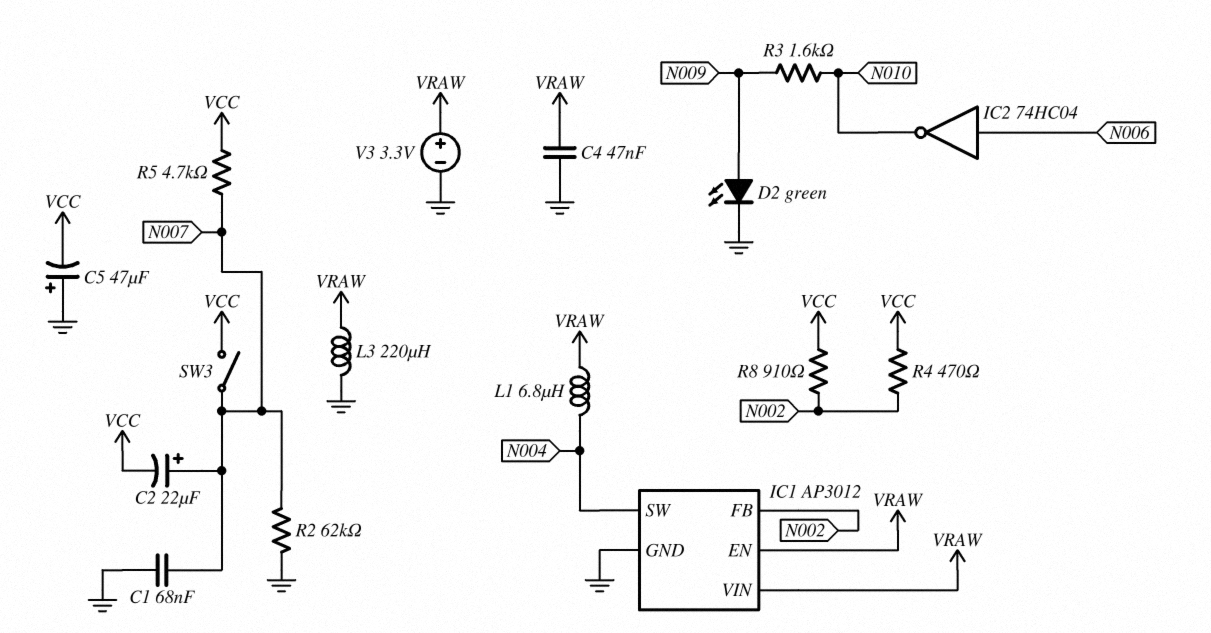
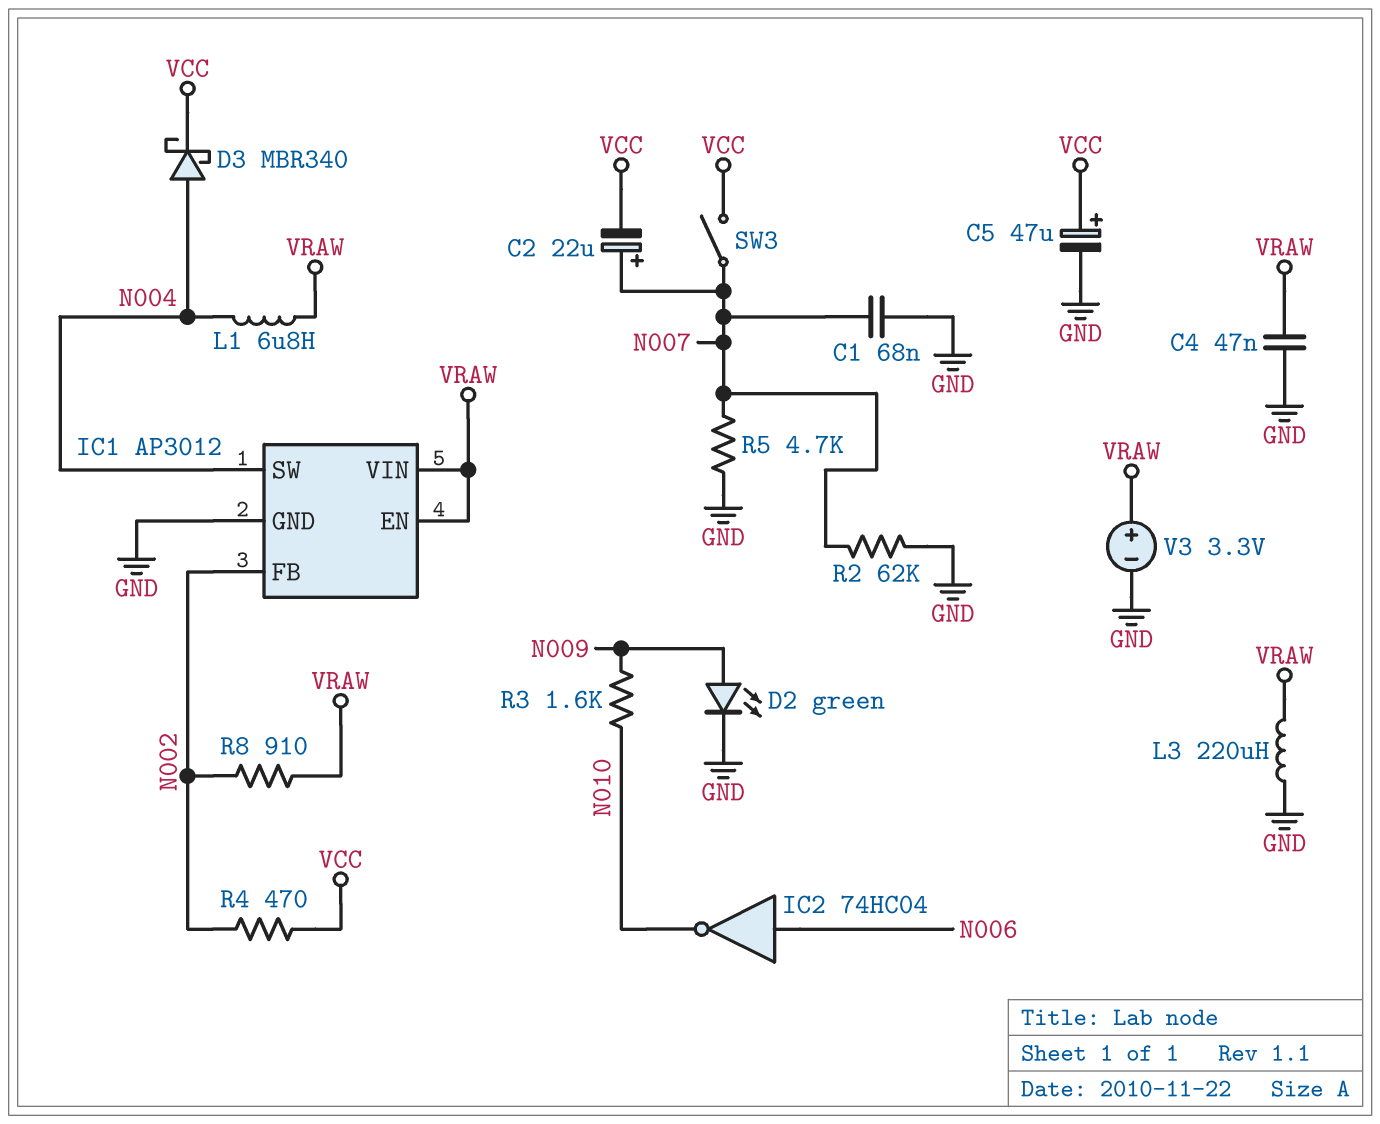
C5: 47uF (plus GND, minus VCC) -> 47uF (plus VCC, minus GND)
D3: none -> schottky MBR340 (A N004, K VCC)
R5: 4.7k (N007, VCC) -> 4.7k (GND, N007)
R8: 910 (N002, VCC) -> 910 (N002, VRAW)

